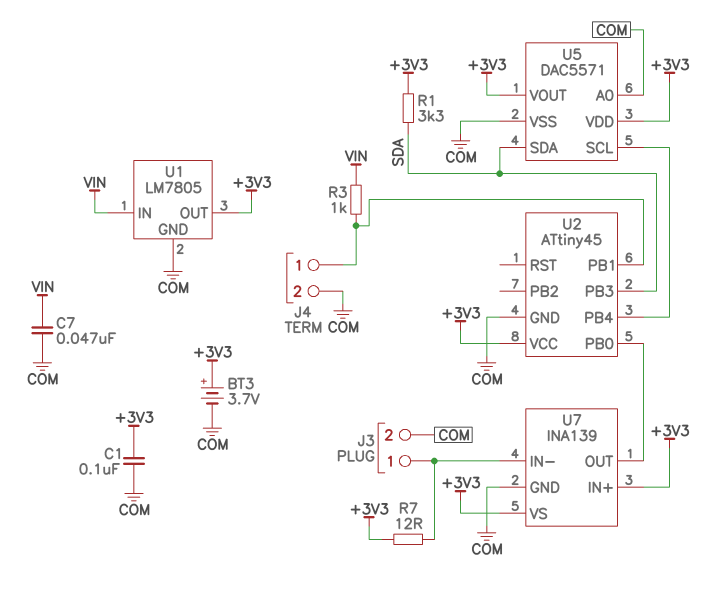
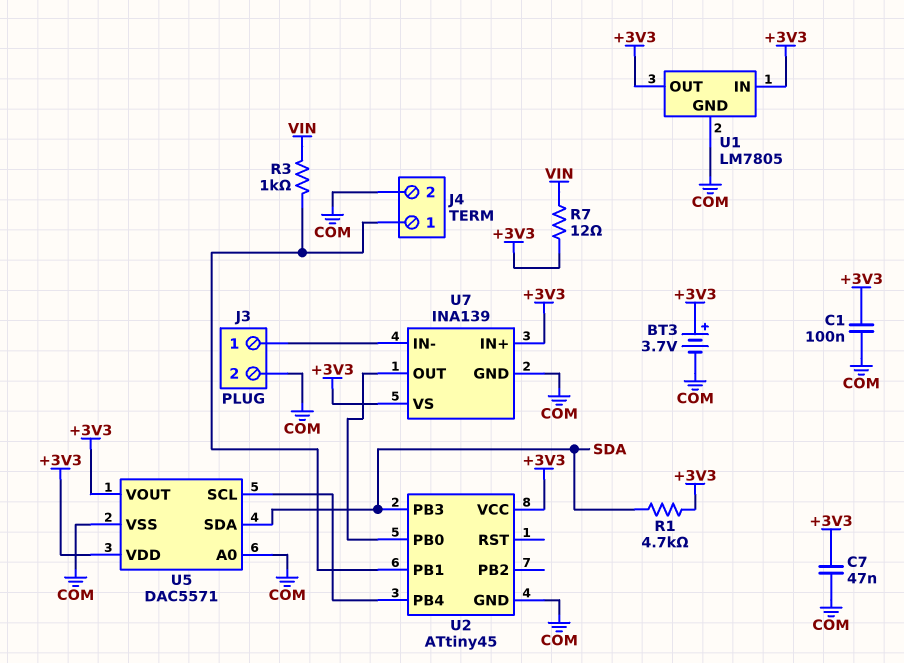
C7: 47nF (COM, VIN) -> 47nF (+3V3, COM)
R1: 3.3k (+3V3, SDA) -> 4.7k (+3V3, SDA)
R7: 12 (+3V3, J3/1) -> 12 (+3V3, VIN)
U1 pin IN: VIN -> +3V3

